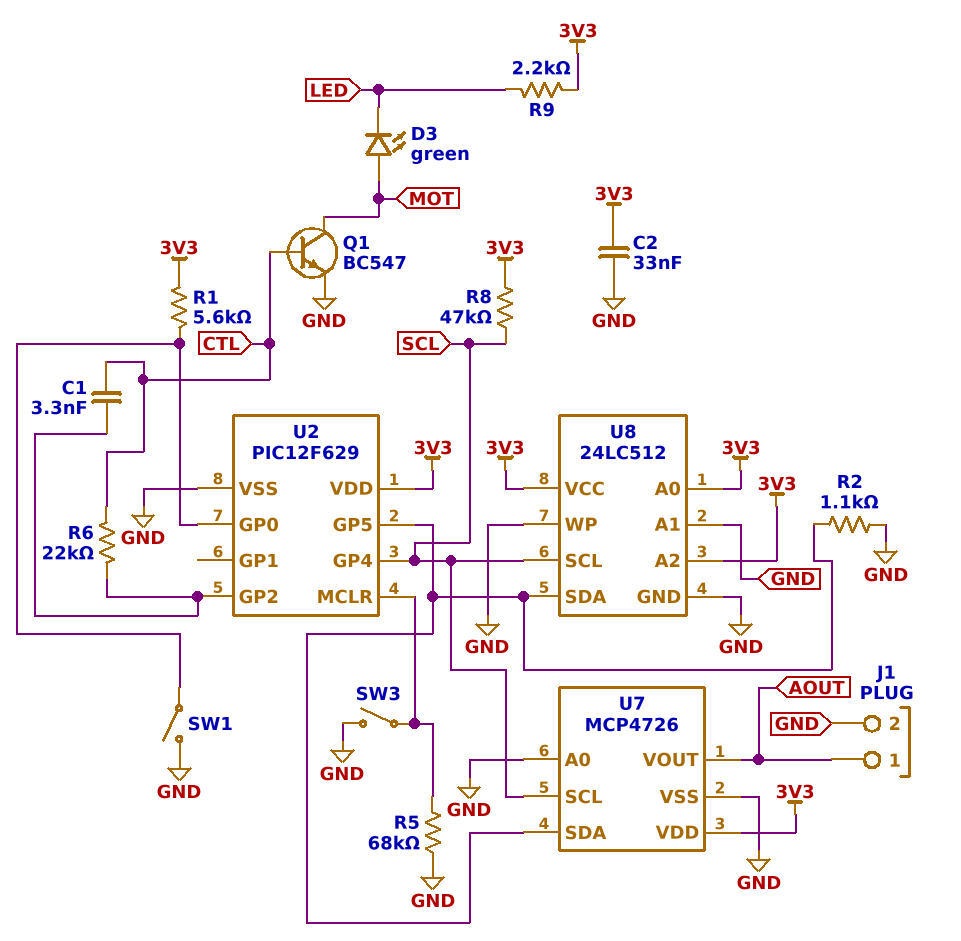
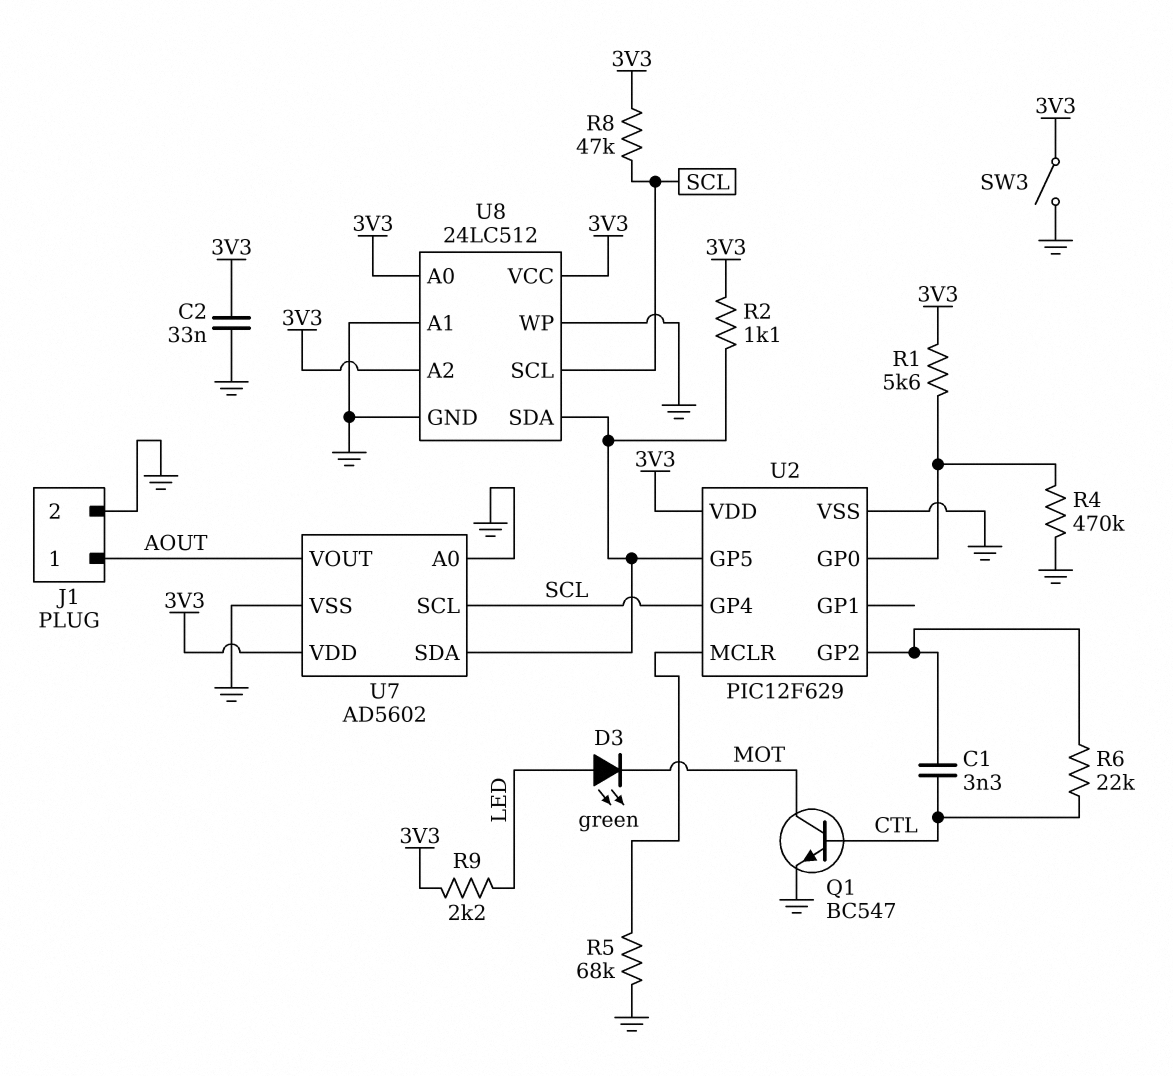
D3: LED green (A MOT, K LED) -> LED green (A LED, K MOT)
R2: 1.1k (GND, U2/GP5) -> 1.1k (3V3, U2/GP5)
R4: none -> 470k (GND, U2/GP0)
SW1: switch (GND, U2/GP0) -> none
SW3: switch (GND, U2/MCLR) -> switch (3V3, GND)
U7: MCP4726 -> AD5602

